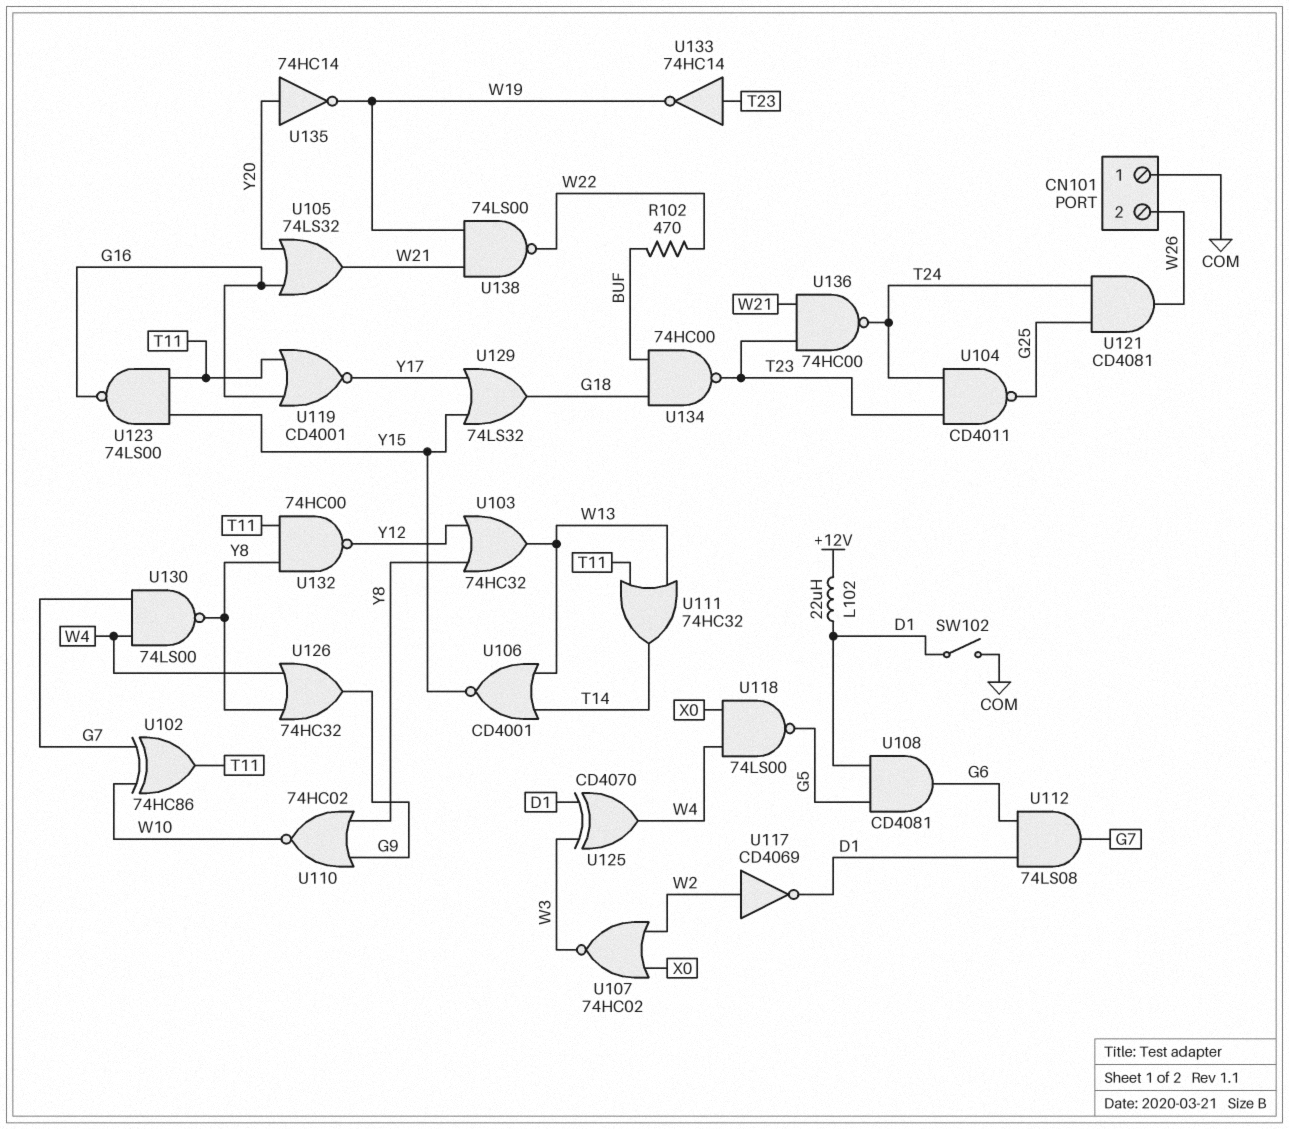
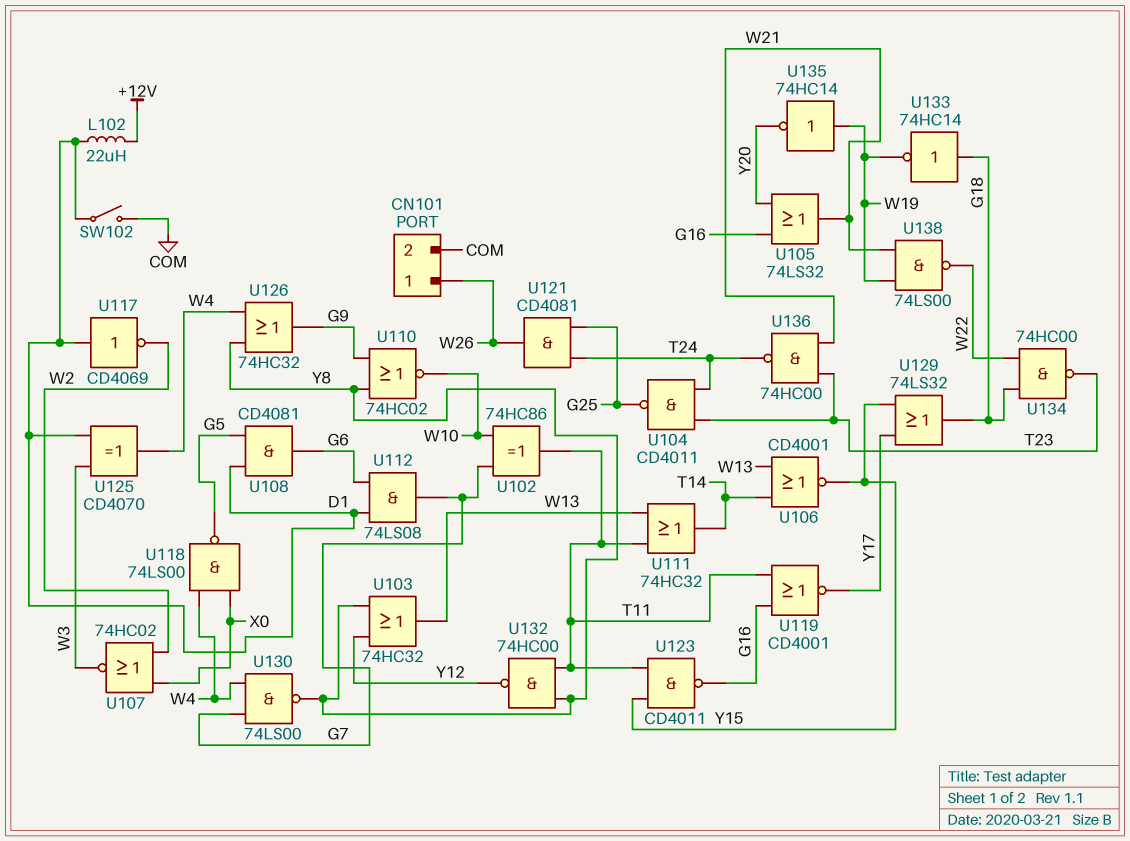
CN101 pin 1: COM -> W26
CN101 pin 2: W26 -> COM
R102: 470 (BUF, W22) -> none
U117: NOT CD4069 (in W2, out D1) -> NOT CD4069 (in D1, out W2)
U123: NAND 74LS00 (in T11, in Y15, out G16) -> NAND CD4011 (in T11, in Y15, out G16)
U133: NOT 74HC14 (in T23, out W19) -> NOT 74HC14 (in G18, out W19)
U134: NAND 74HC00 (in BUF, in G18, out T23) -> NAND 74HC00 (in G18, in W22, out T23)
U135: NOT 74HC14 (in Y20, out W19) -> NOT 74HC14 (in W19, out Y20)

